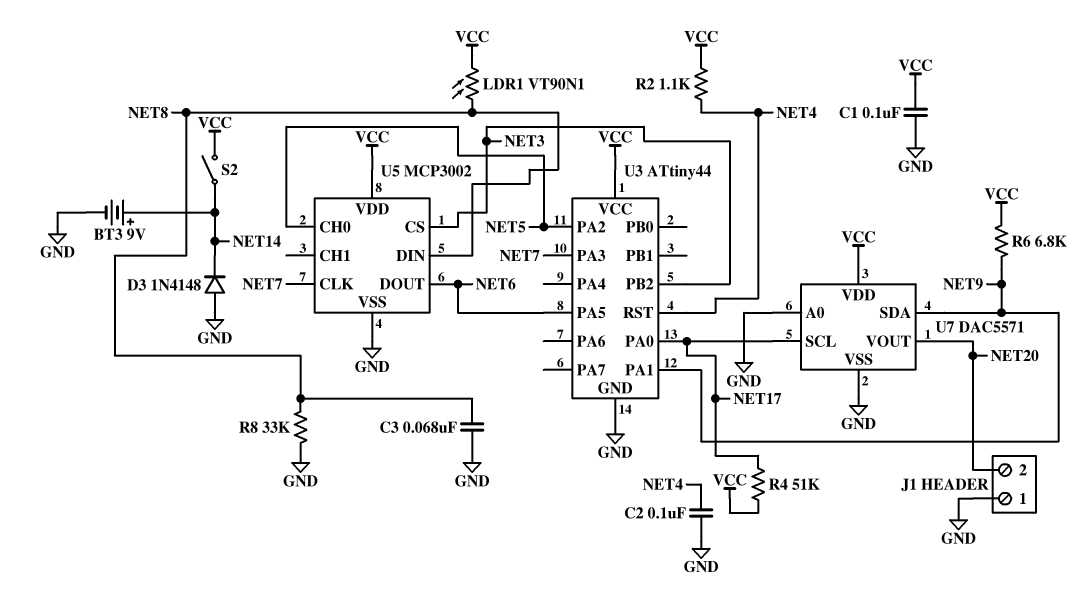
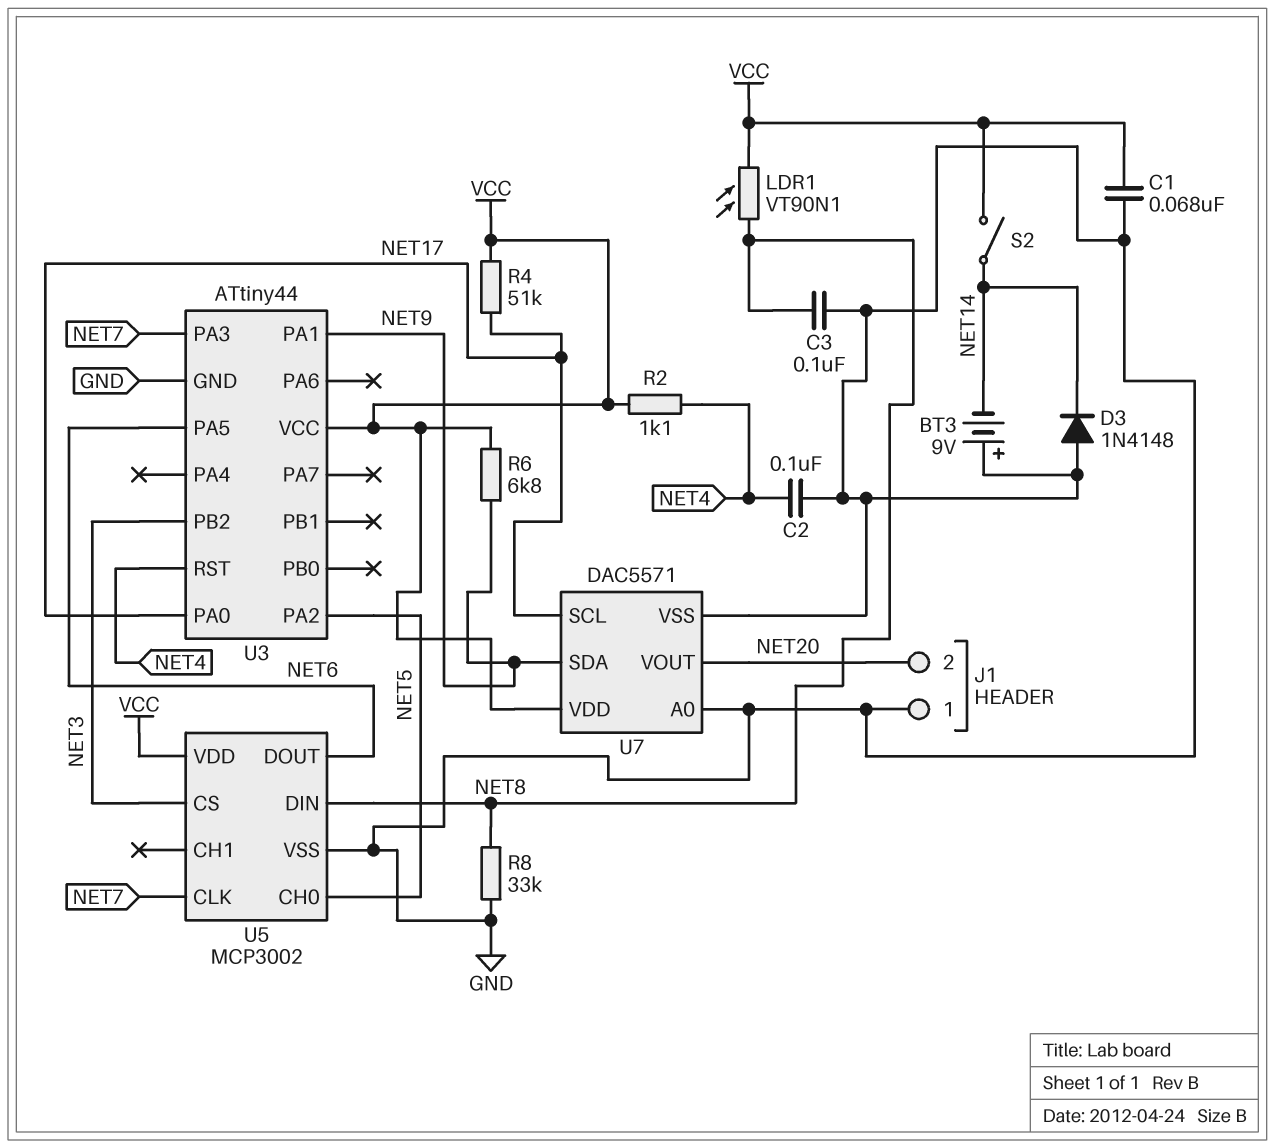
BT3: 9V (plus NET14, minus GND) -> 9V (plus GND, minus NET14)
C1: 100nF (GND, VCC) -> 68nF (GND, VCC)
C3: 68nF (GND, NET8) -> 100nF (GND, NET8)

